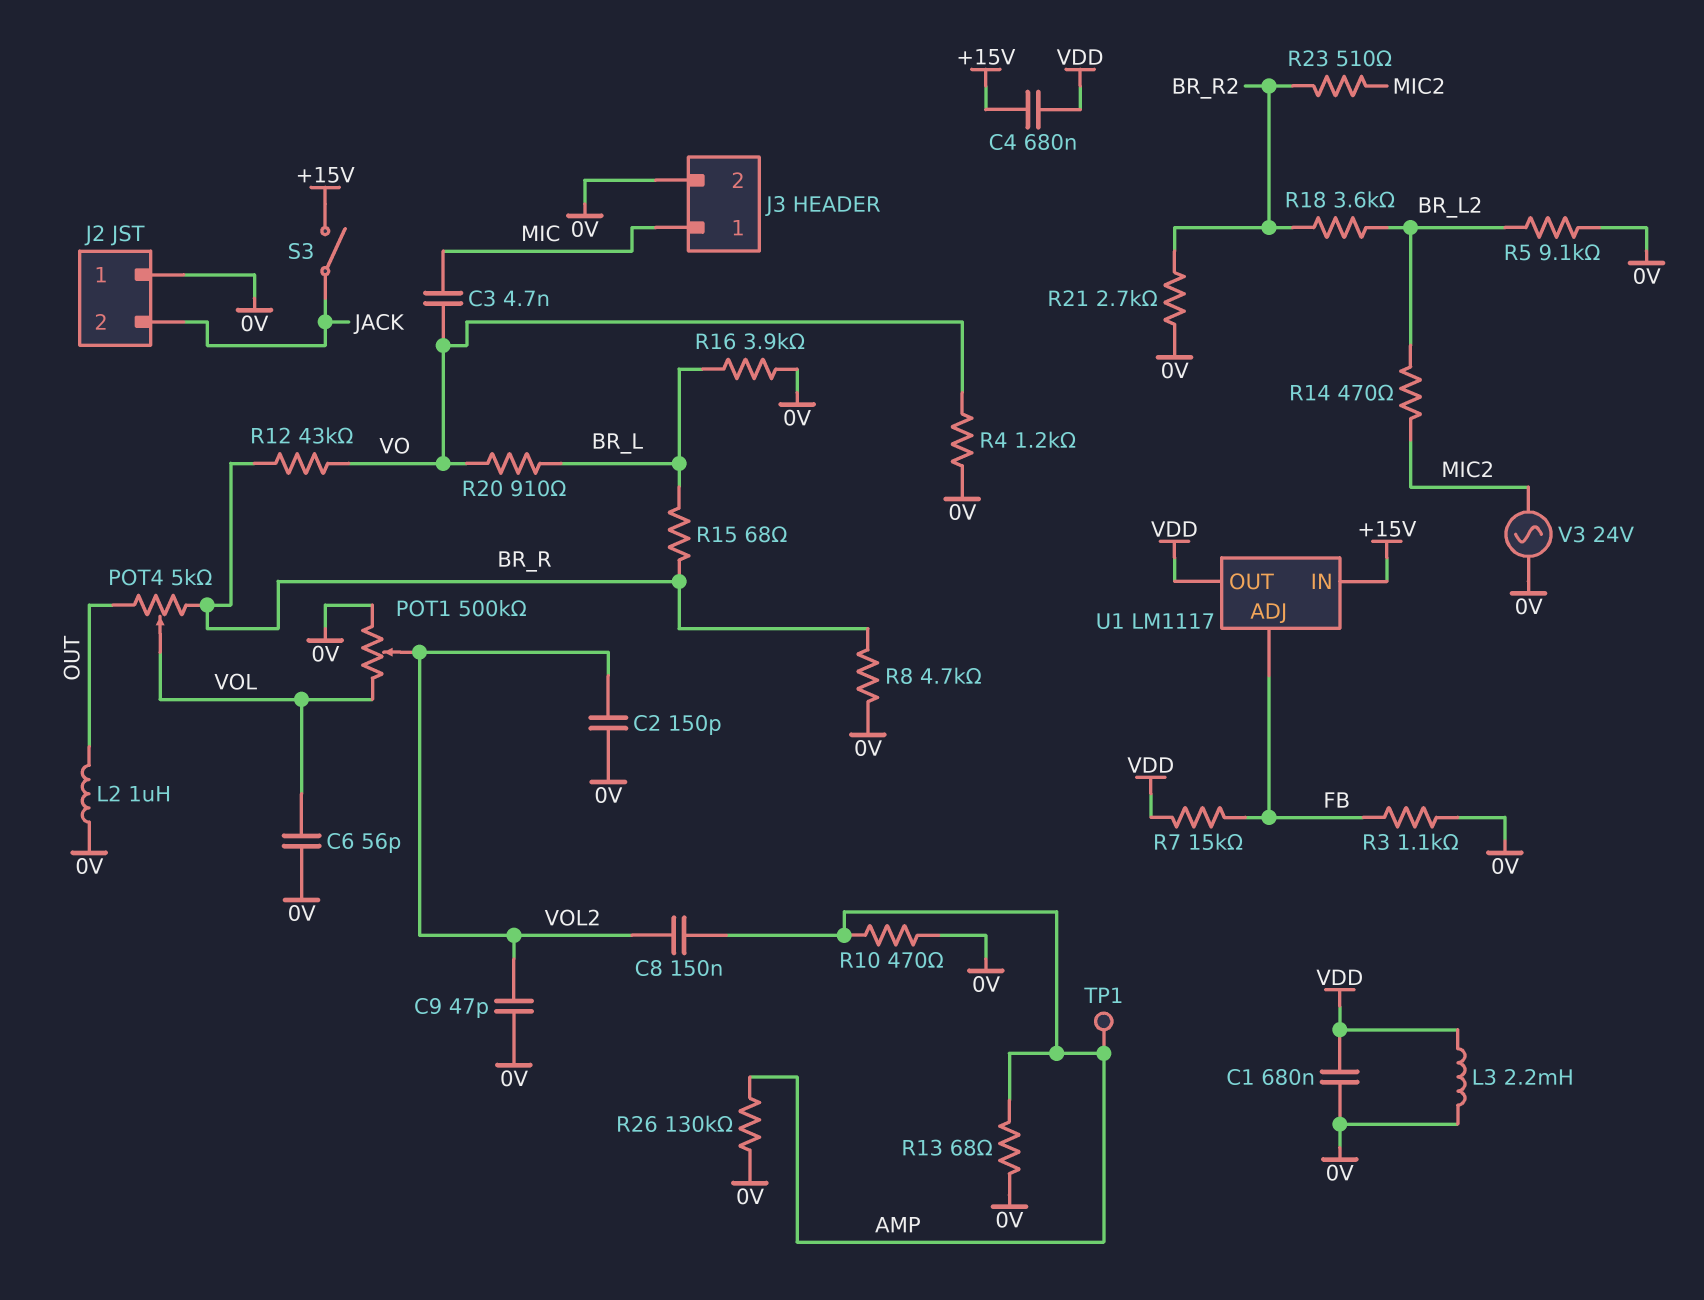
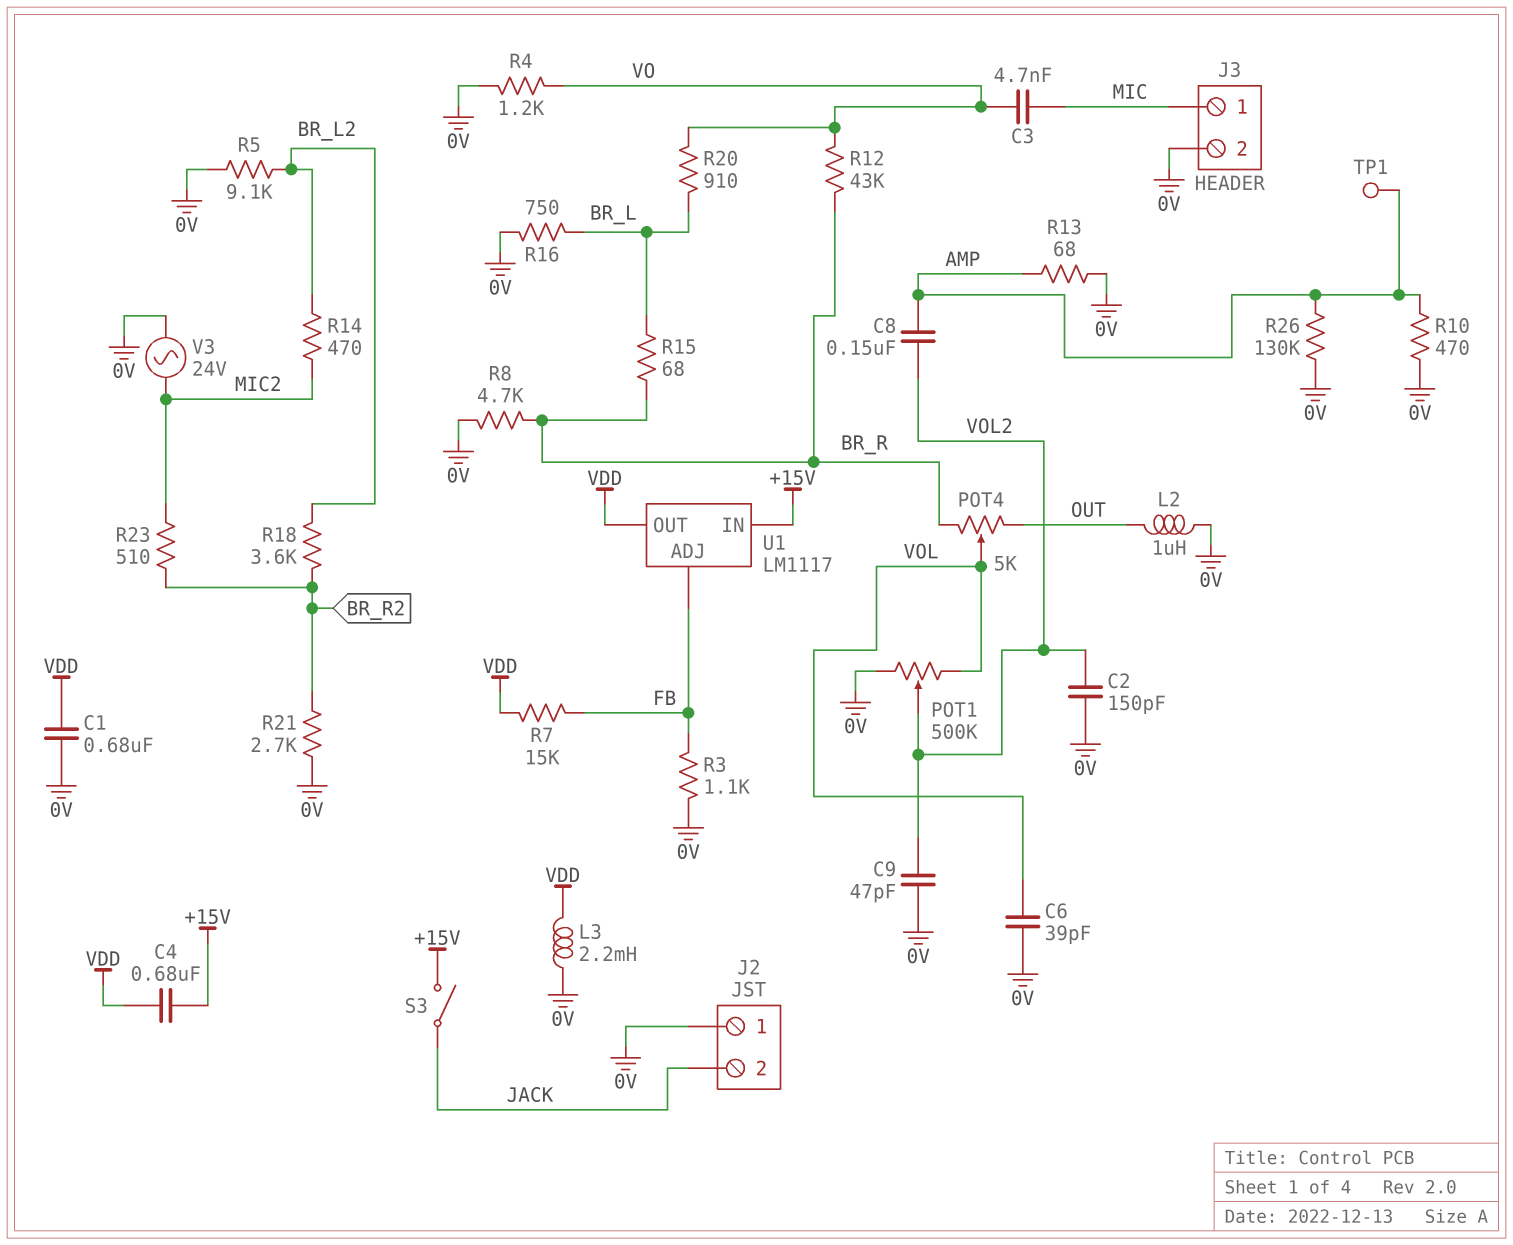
C6: 56pF (0V, VOL) -> 39pF (0V, VOL)
R16: 3.9k (0V, BR_L) -> 750 (0V, BR_L)

